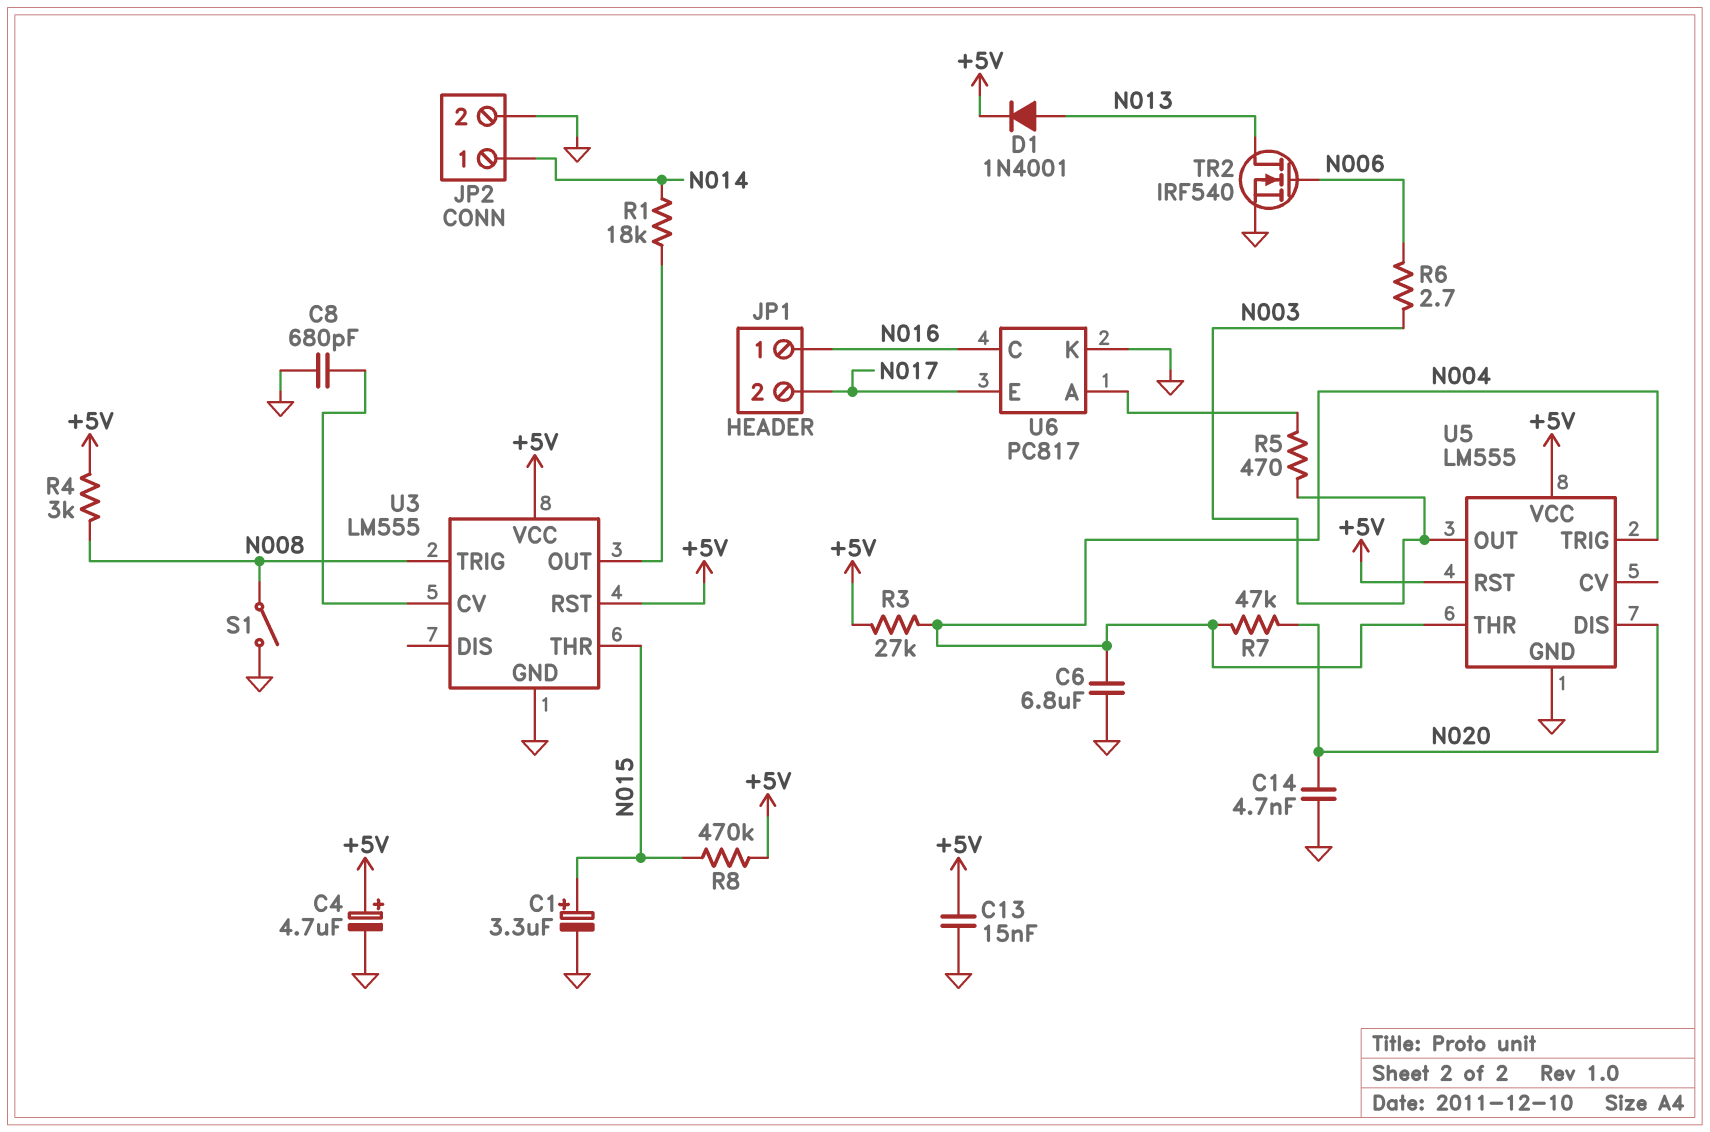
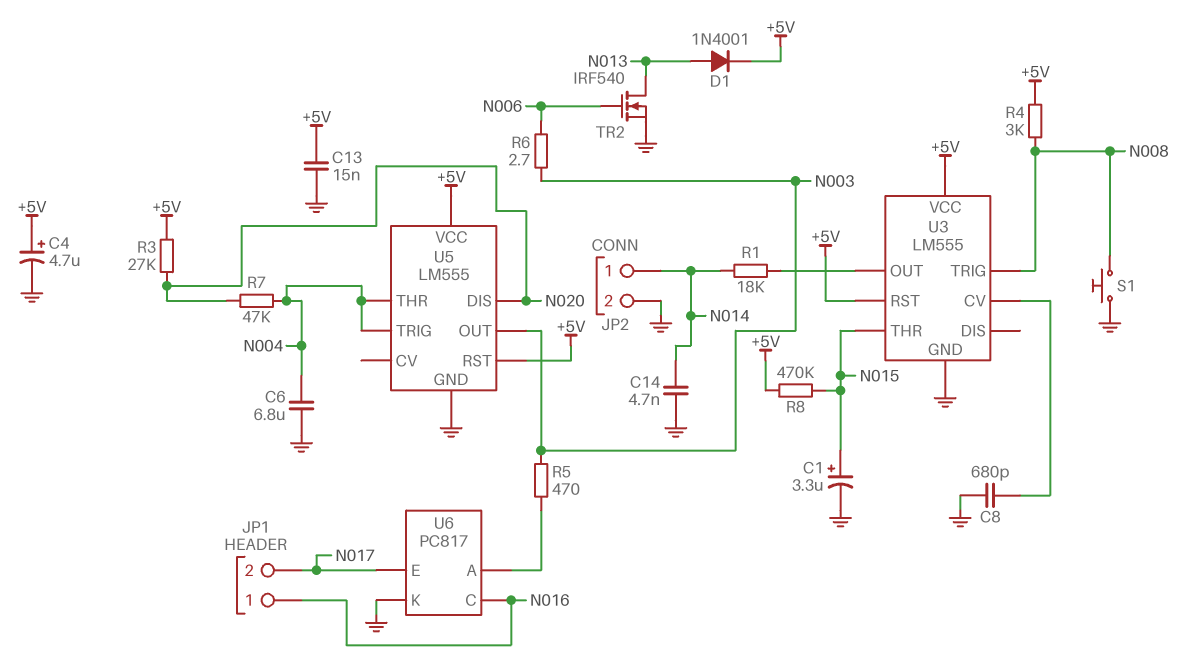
C14: 4.7nF (GND, N020) -> 4.7nF (GND, N014)
R3: 27k (+5V, N004) -> 27k (+5V, N020)
S1: switch (GND, N008) -> button (GND, N008)

